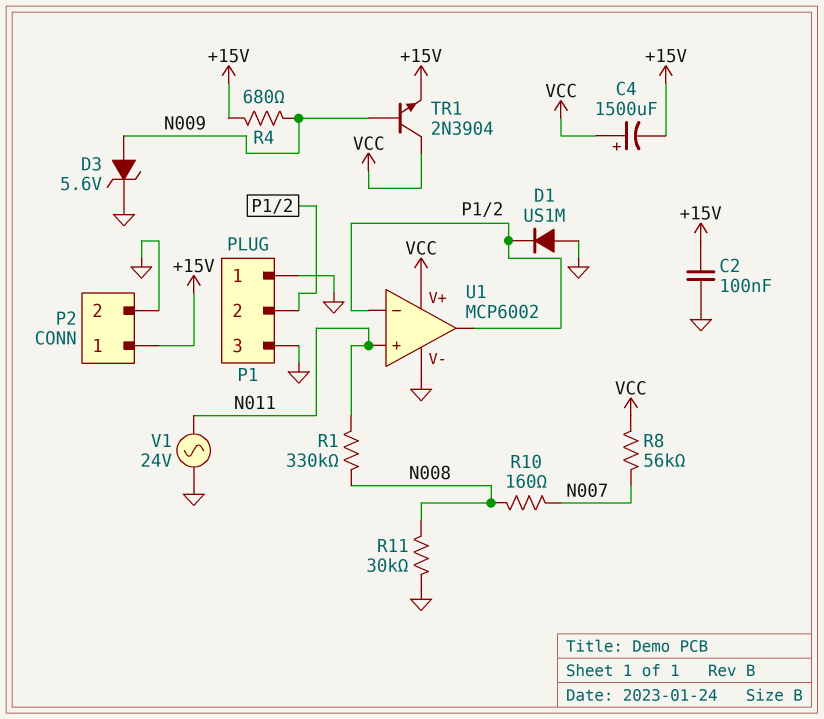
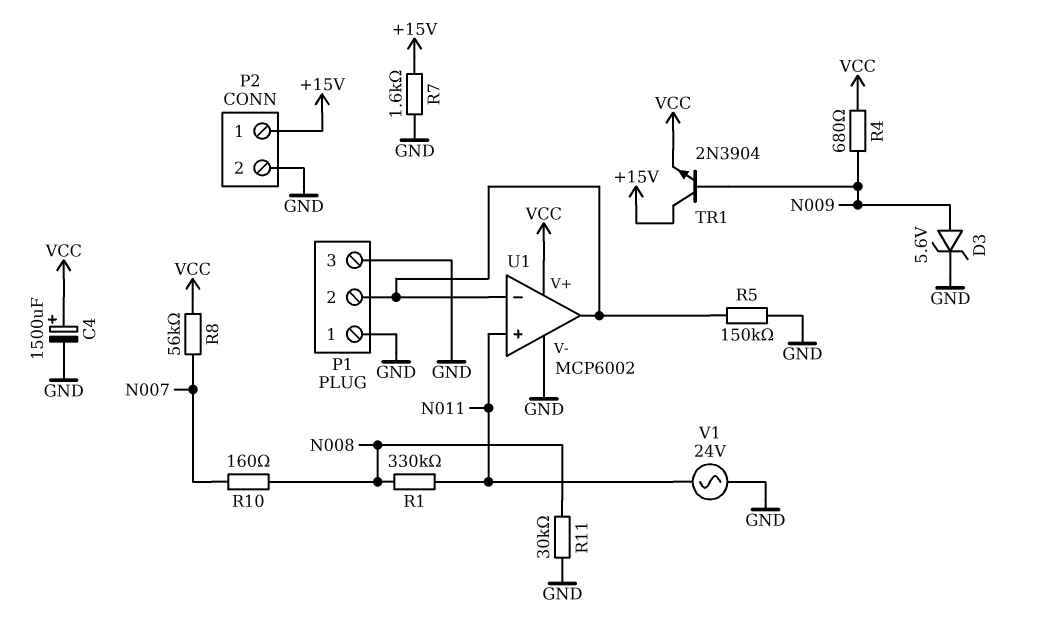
C2: 100nF (+15V, GND) -> none
C4: 1500uF (plus VCC, minus +15V) -> 1500uF (plus VCC, minus GND)
D1: diode US1M (A GND, K P1/2) -> none
R4: 680 (+15V, N009) -> 680 (N009, VCC)
R5: none -> 150k (GND, P1/2)
R7: none -> 1.6k (+15V, GND)
TR1: NPN 2N3904 (B N009, C VCC, E +15V) -> NPN 2N3904 (B N009, C +15V, E VCC)

